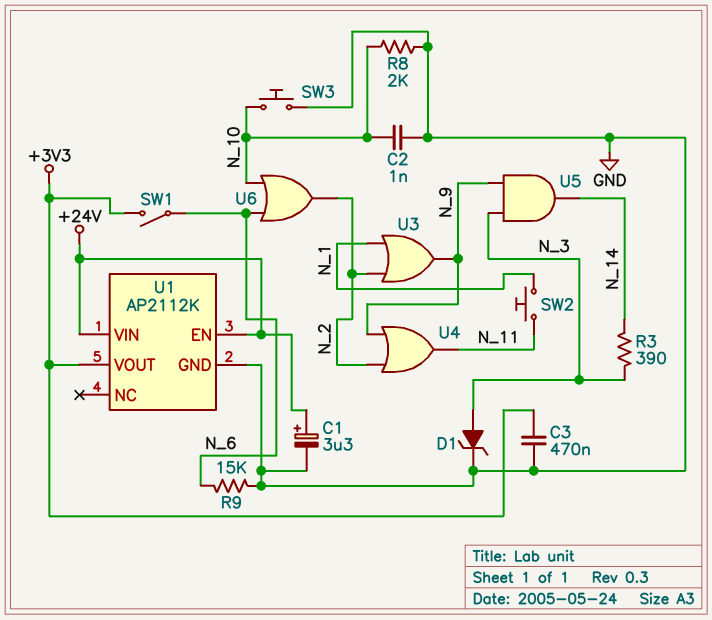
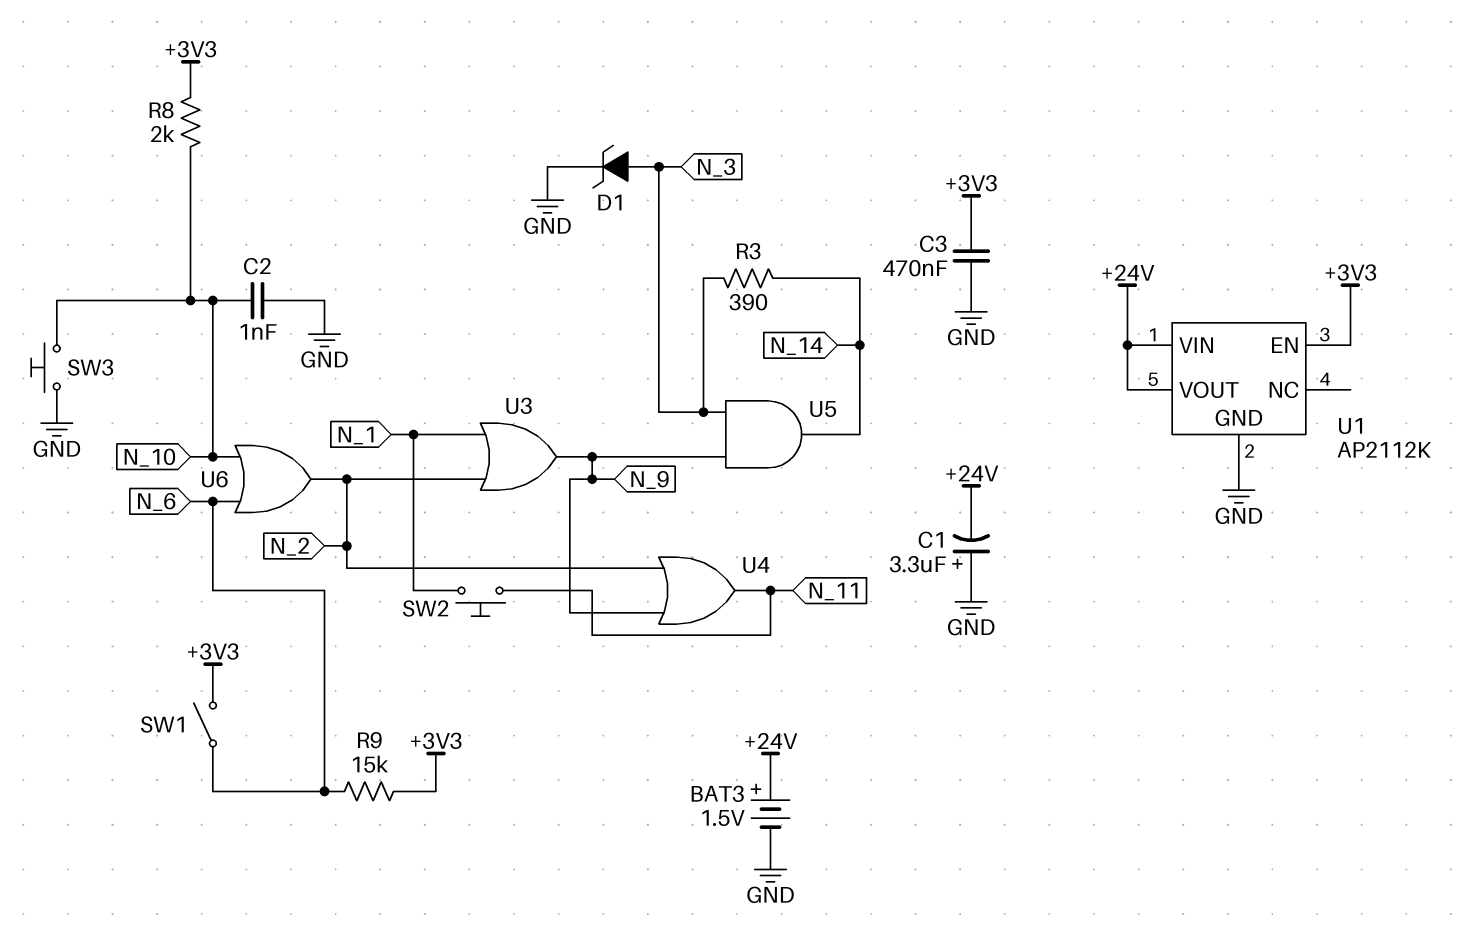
BAT3: none -> 1.5V (plus +24V, minus GND)
C1: 3.3uF (plus +24V, minus GND) -> 3.3uF (plus GND, minus +24V)
R8: 2k (GND, N_10) -> 2k (+3V3, N_10)
R9: 15k (GND, N_6) -> 15k (+3V3, N_6)
U1 pin EN: +24V -> +3V3
U1 pin VOUT: +3V3 -> +24V

